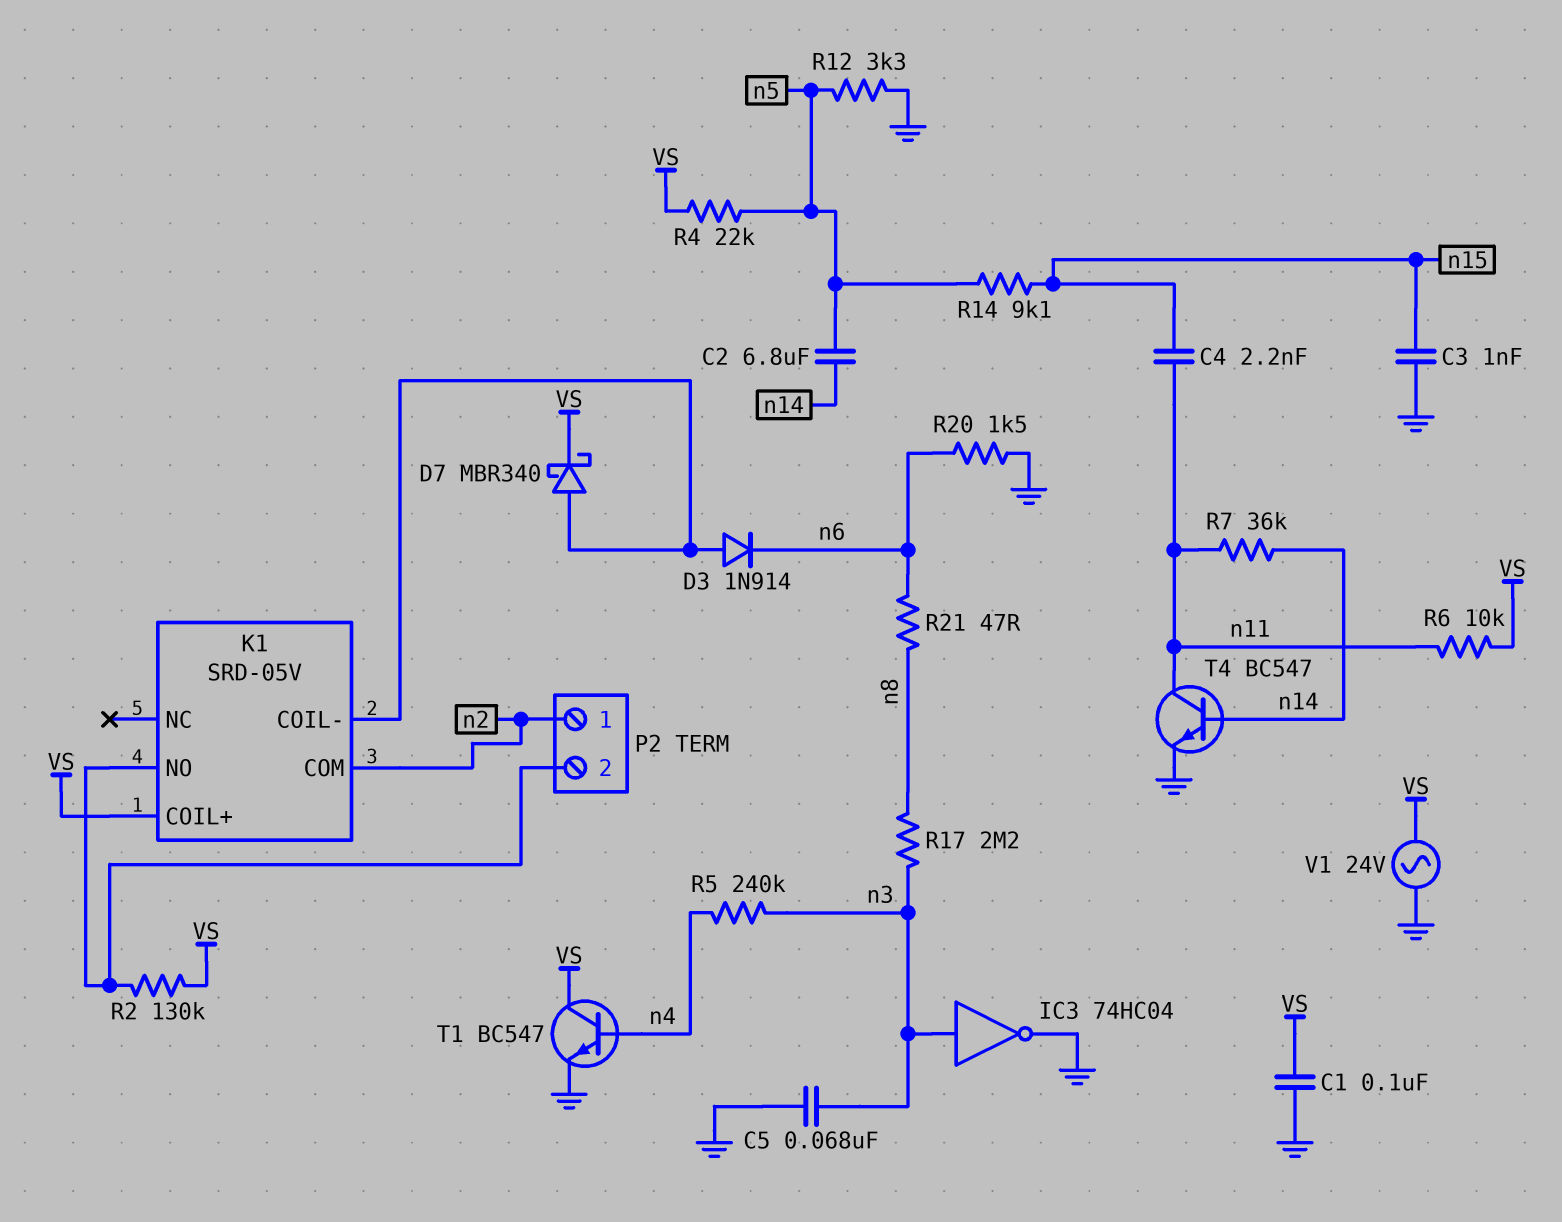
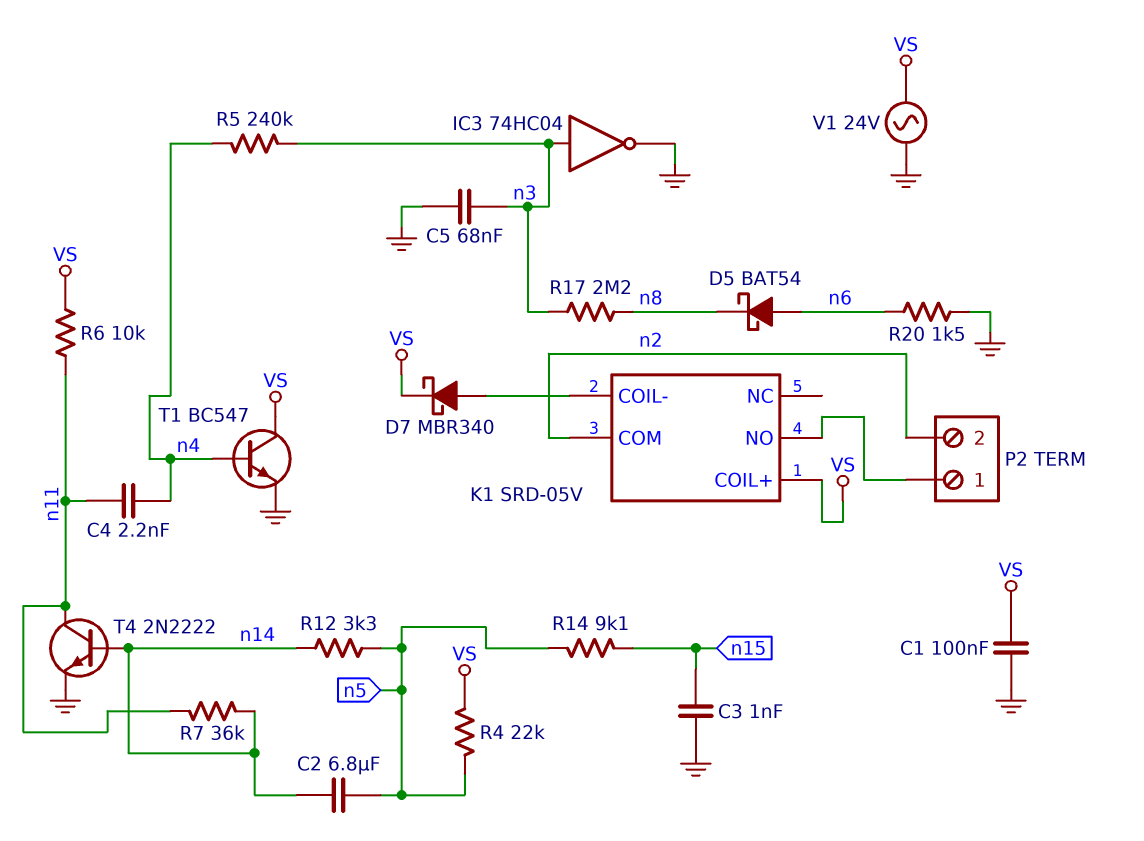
C4: 2.2nF (n11, n15) -> 2.2nF (n4, n11)
D3: diode 1N914 (A K1/COIL-, K n6) -> none
D5: none -> schottky BAT54 (A n6, K n8)
P2 pin 1: n2 -> K1/NO
P2 pin 2: K1/NO -> n2
R2: 130k (K1/NO, VS) -> none
R12: 3.3k (GND, n5) -> 3.3k (n5, n14)
R21: 47 (n6, n8) -> none
T4: NPN BC547 (B n14, C n11, E GND) -> NPN 2N2222 (B n14, C n11, E GND)

